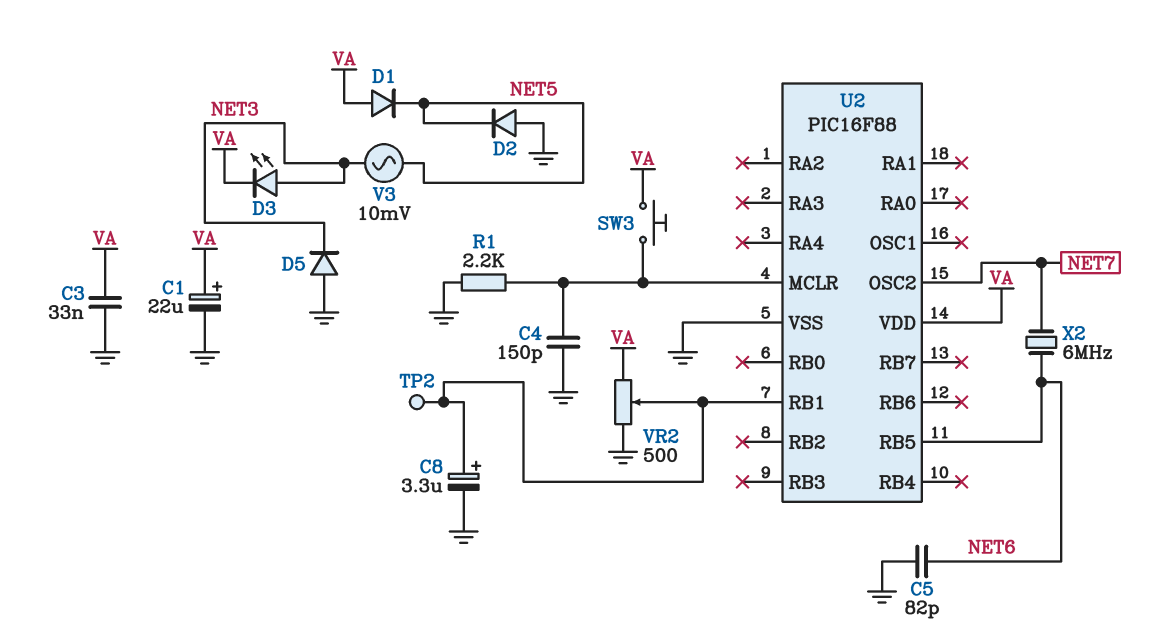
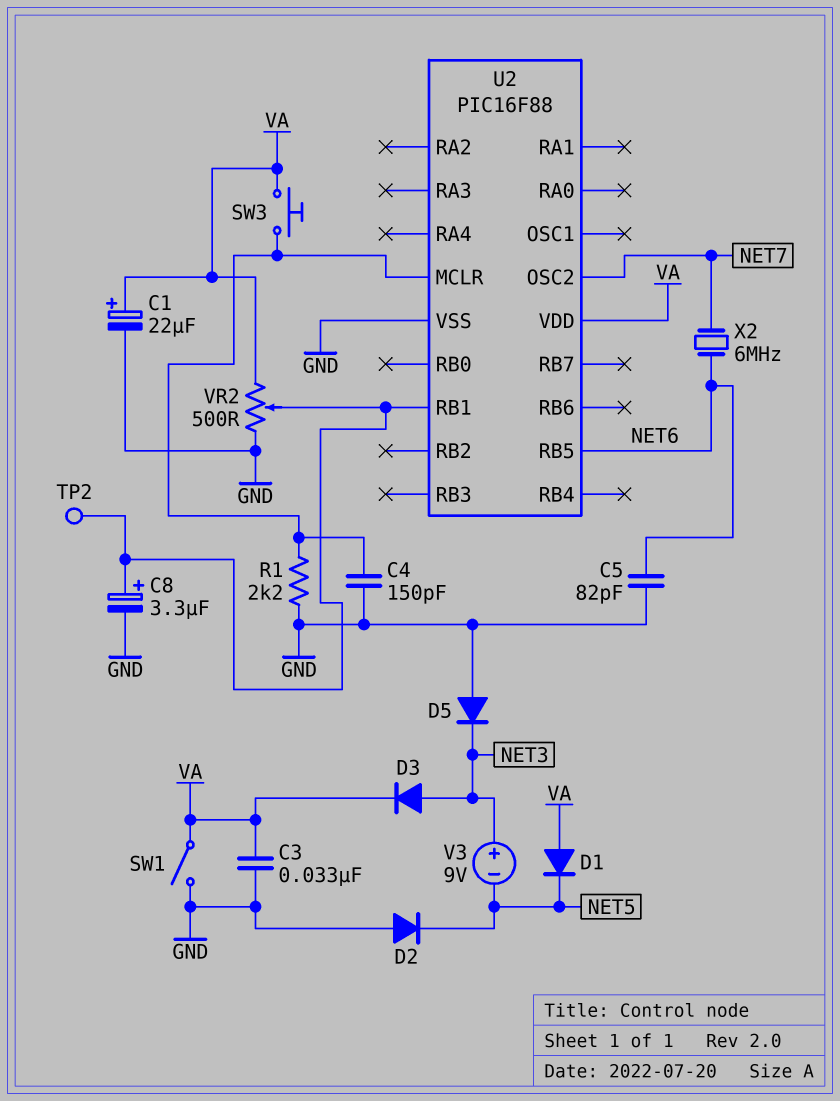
D3: LED (A NET3, K VA) -> diode (A NET3, K VA)
SW1: none -> switch (GND, VA)
V3: AC 10mV (NET3, NET5) -> 9V (plus NET3, minus NET5)

